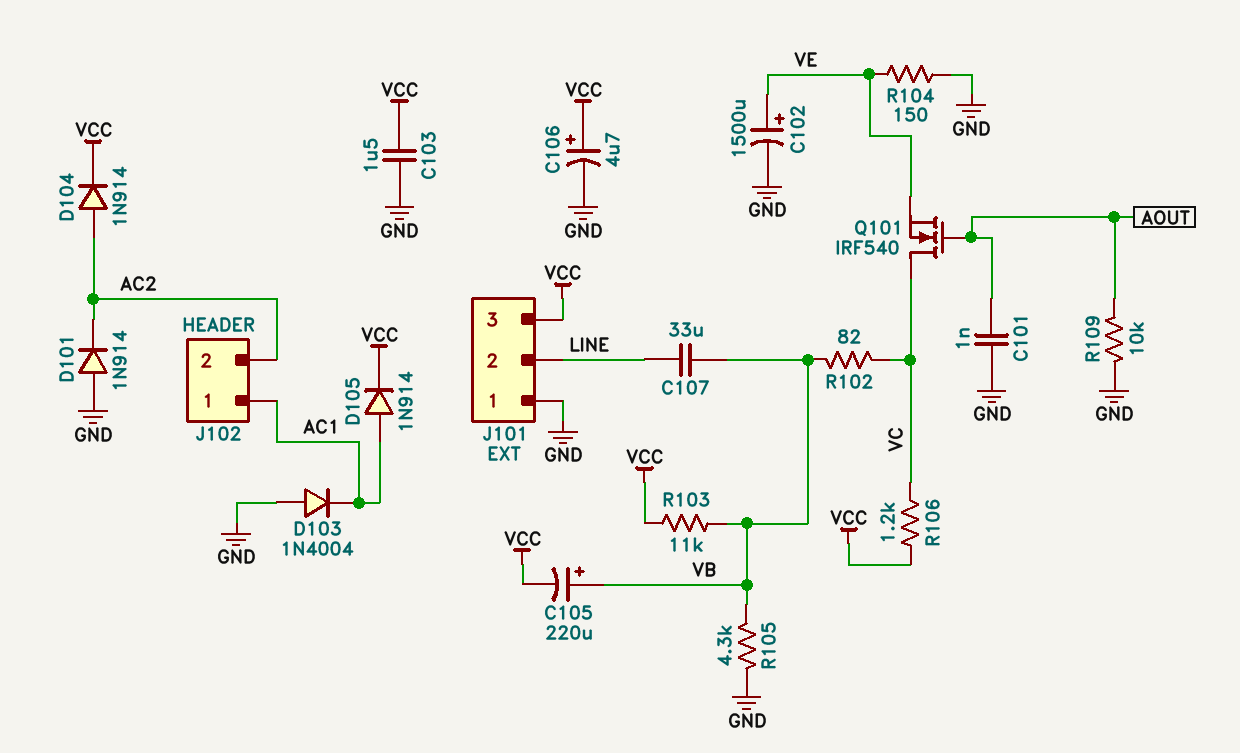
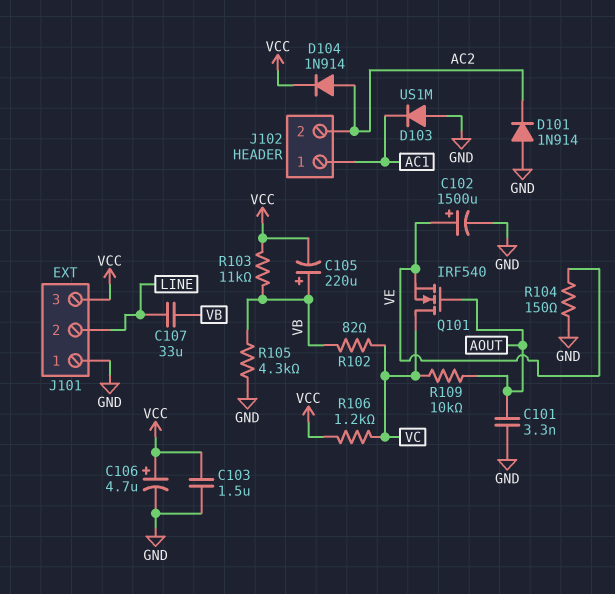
C101: 1nF (AOUT, GND) -> 3.3nF (AOUT, GND)
D103: diode 1N4004 (A GND, K AC1) -> diode US1M (A GND, K AC1)
D105: diode 1N914 (A AC1, K VCC) -> none
R109: 10k (AOUT, GND) -> 10k (AOUT, VC)

